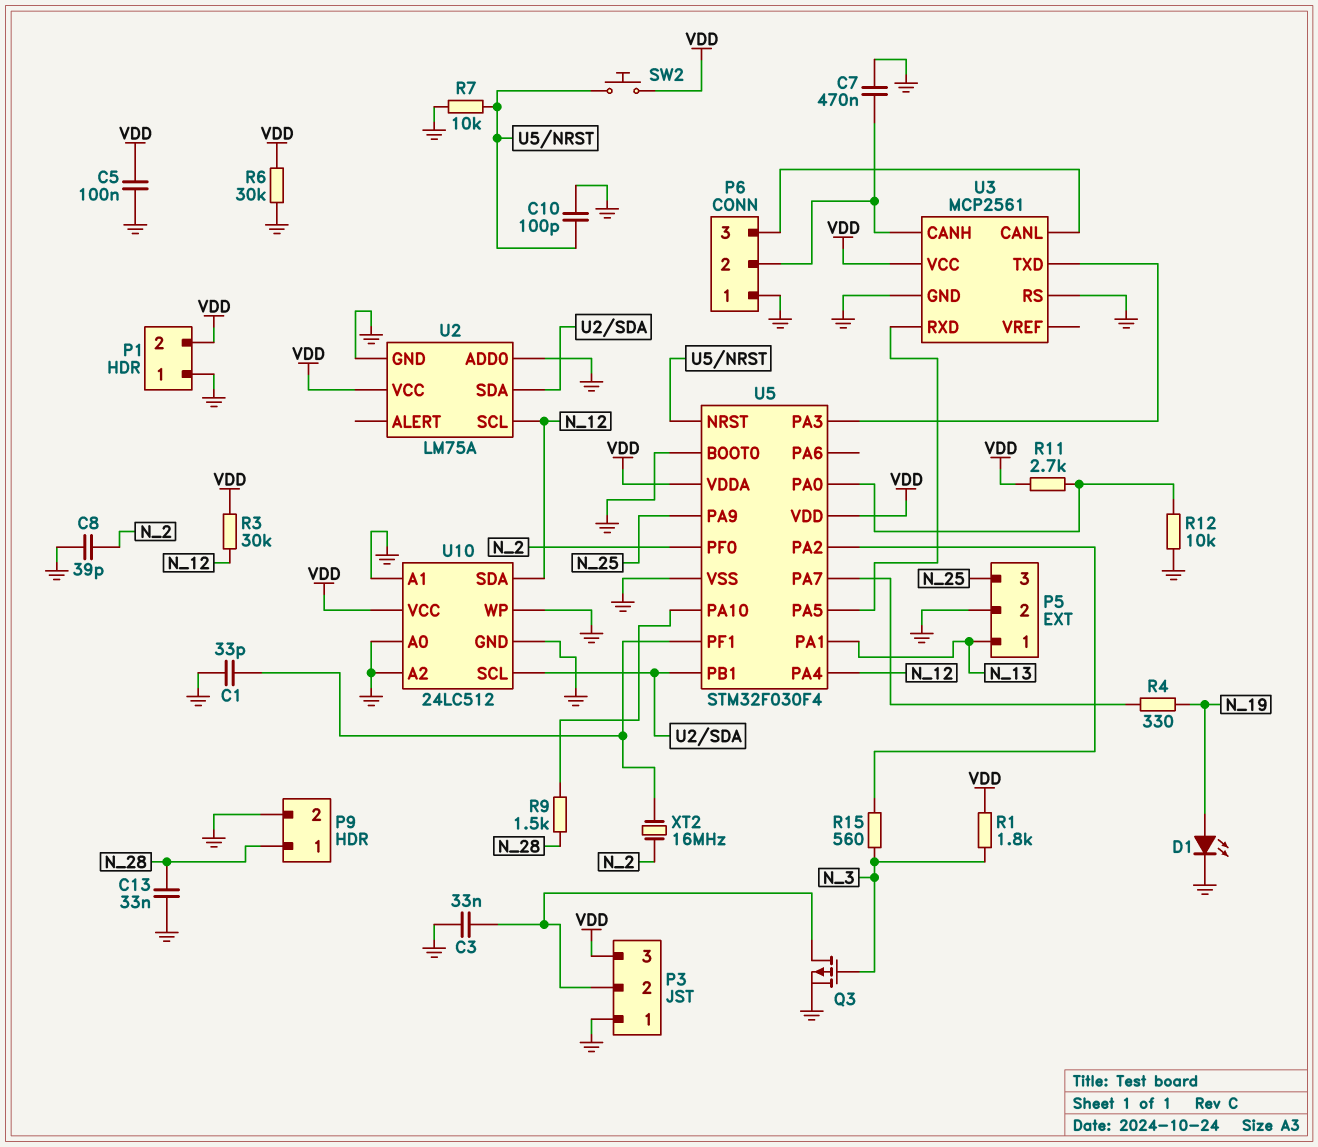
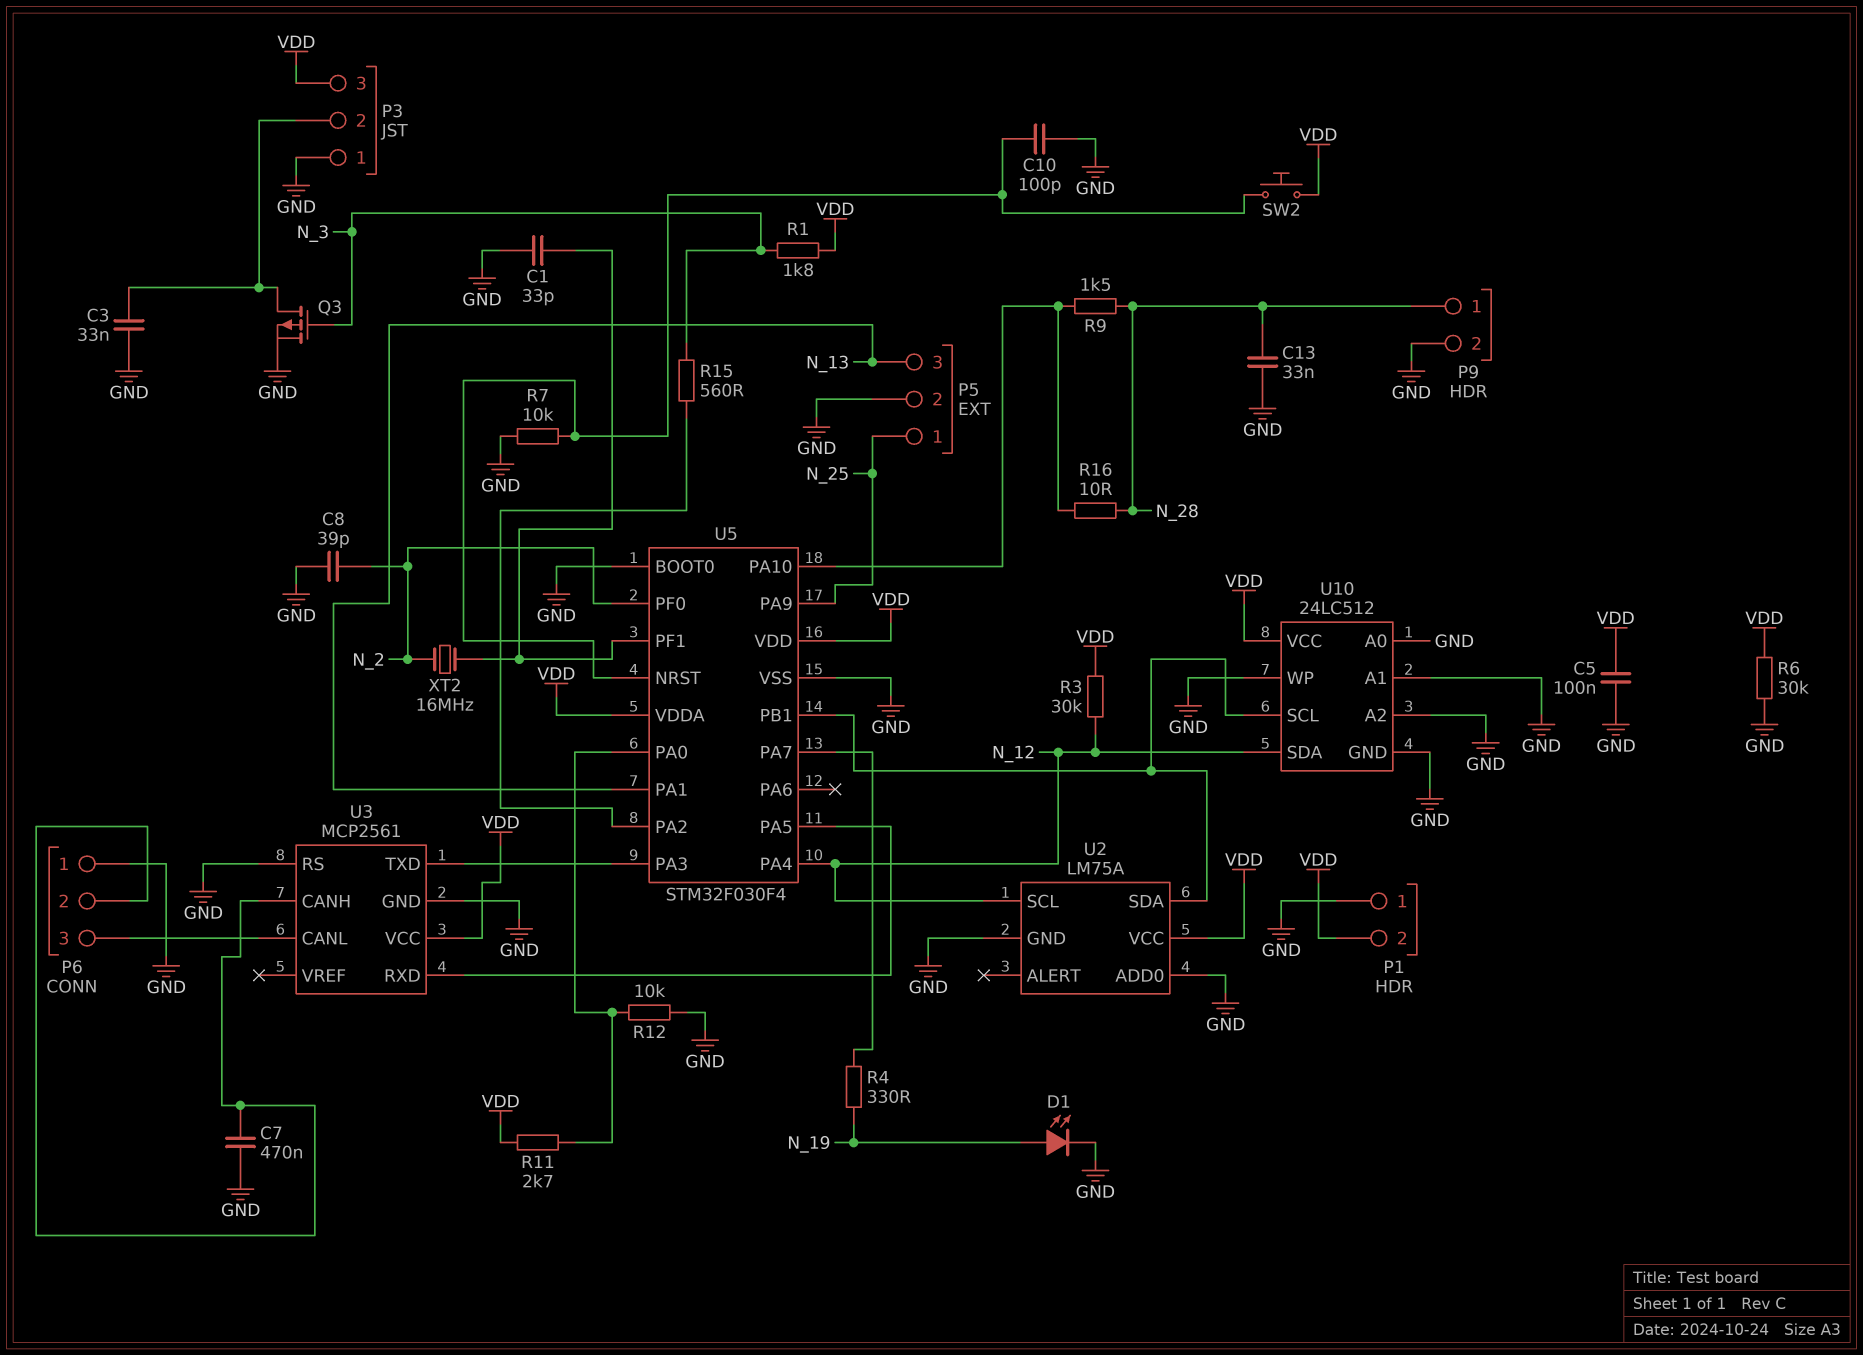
P5 pin 1: N_13 -> N_25
P5 pin 3: N_25 -> N_13
R16: none -> 10 (N_28, U5/PA10)

